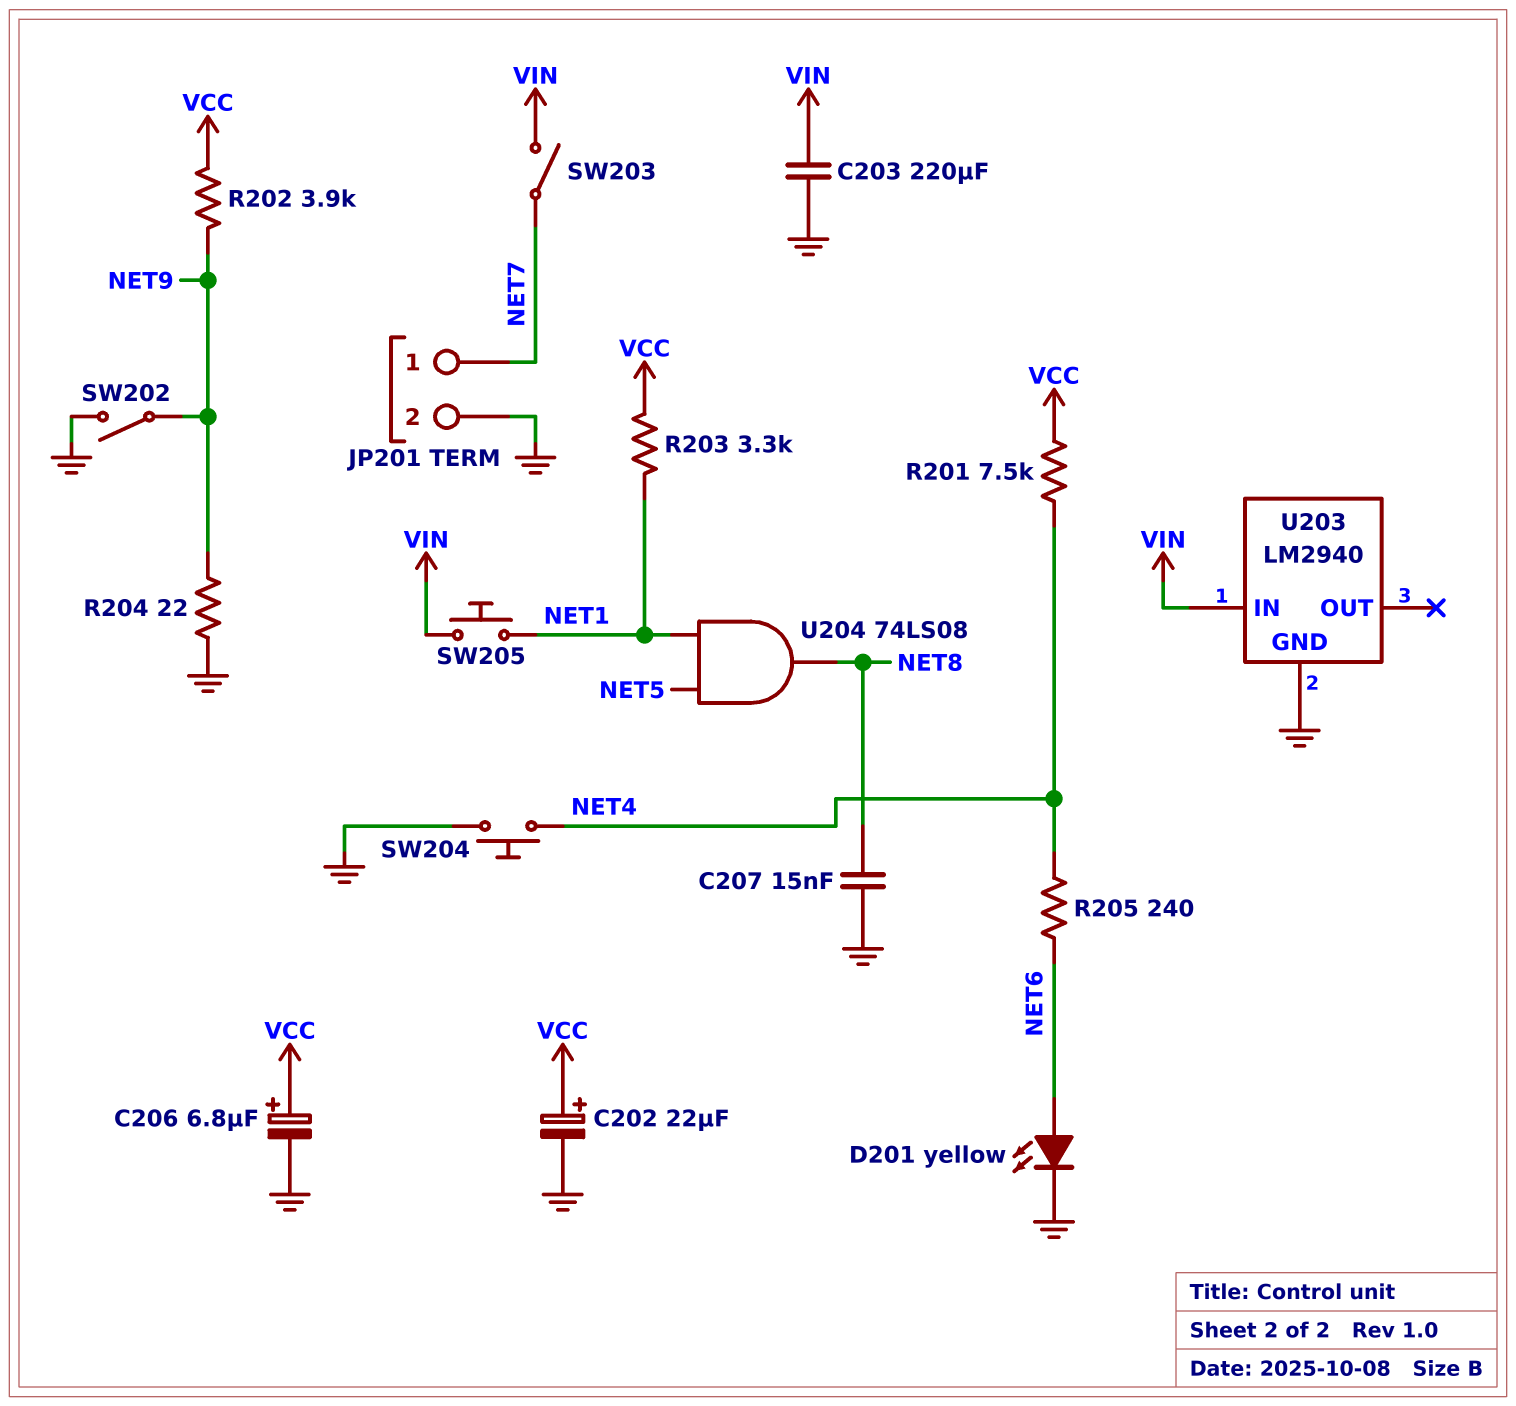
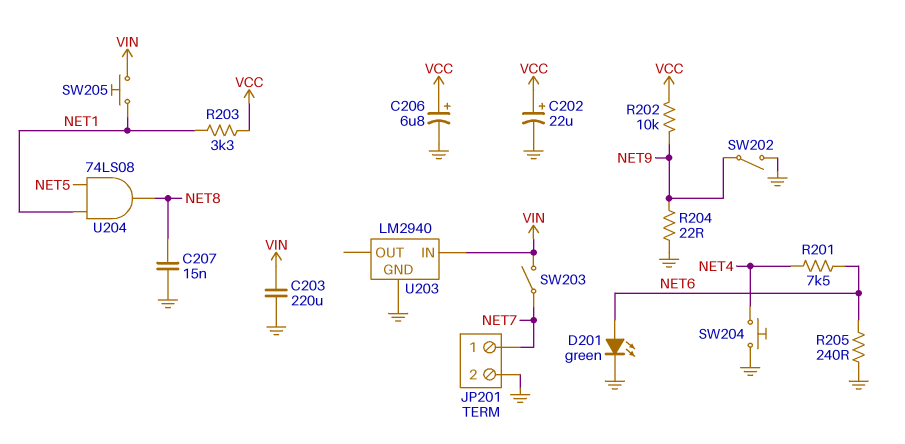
D201: LED yellow (A NET6, K GND) -> LED green (A NET6, K GND)
R201: 7.5k (NET4, VCC) -> 7.5k (NET4, NET6)
R202: 3.9k (NET9, VCC) -> 10k (NET9, VCC)
R205: 240 (NET4, NET6) -> 240 (GND, NET6)

